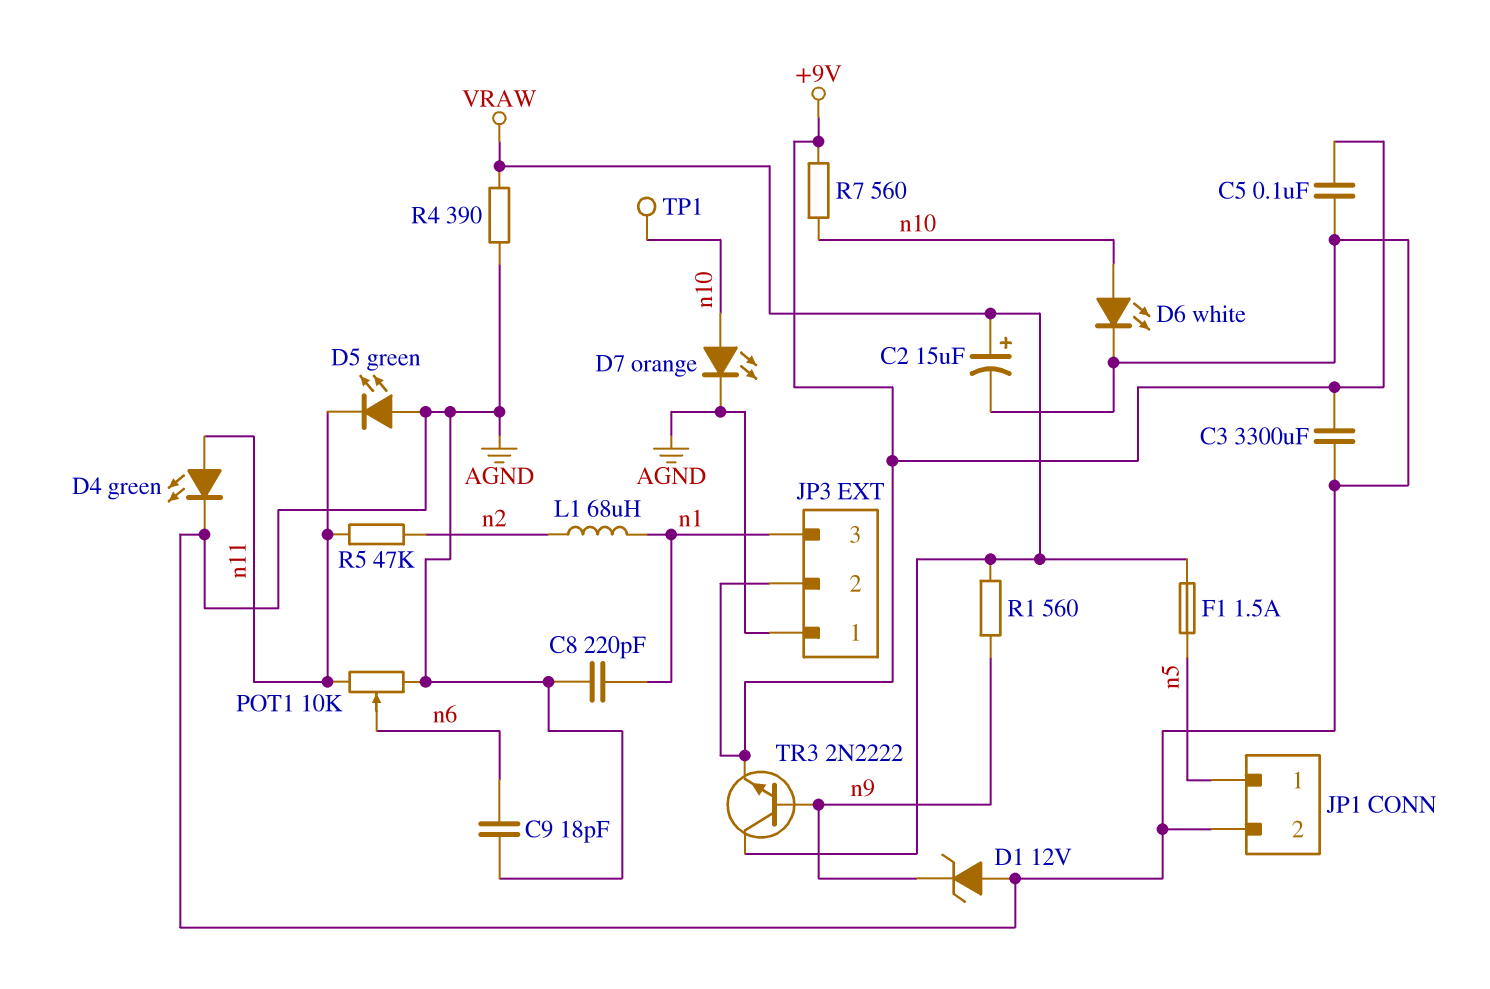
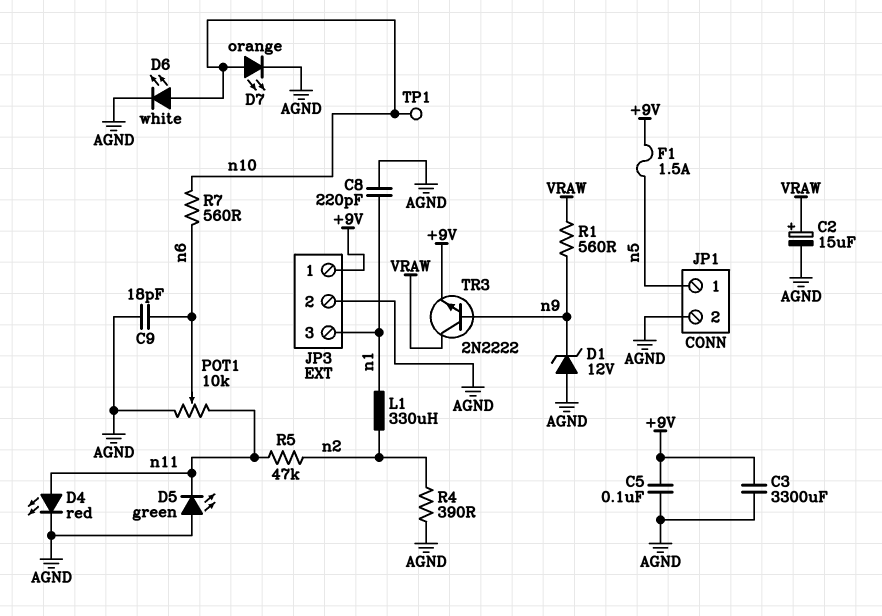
D4: LED green (A n11, K AGND) -> LED red (A n11, K AGND)
F1: 1.5A (VRAW, n5) -> 1.5A (+9V, n5)
JP3 pin 1: AGND -> +9V
JP3 pin 2: +9V -> AGND
L1: 68uH (n1, n2) -> 330uH (n1, n2)
R4: 390 (AGND, VRAW) -> 390 (AGND, n2)
R7: 560 (+9V, n10) -> 560 (n6, n10)

